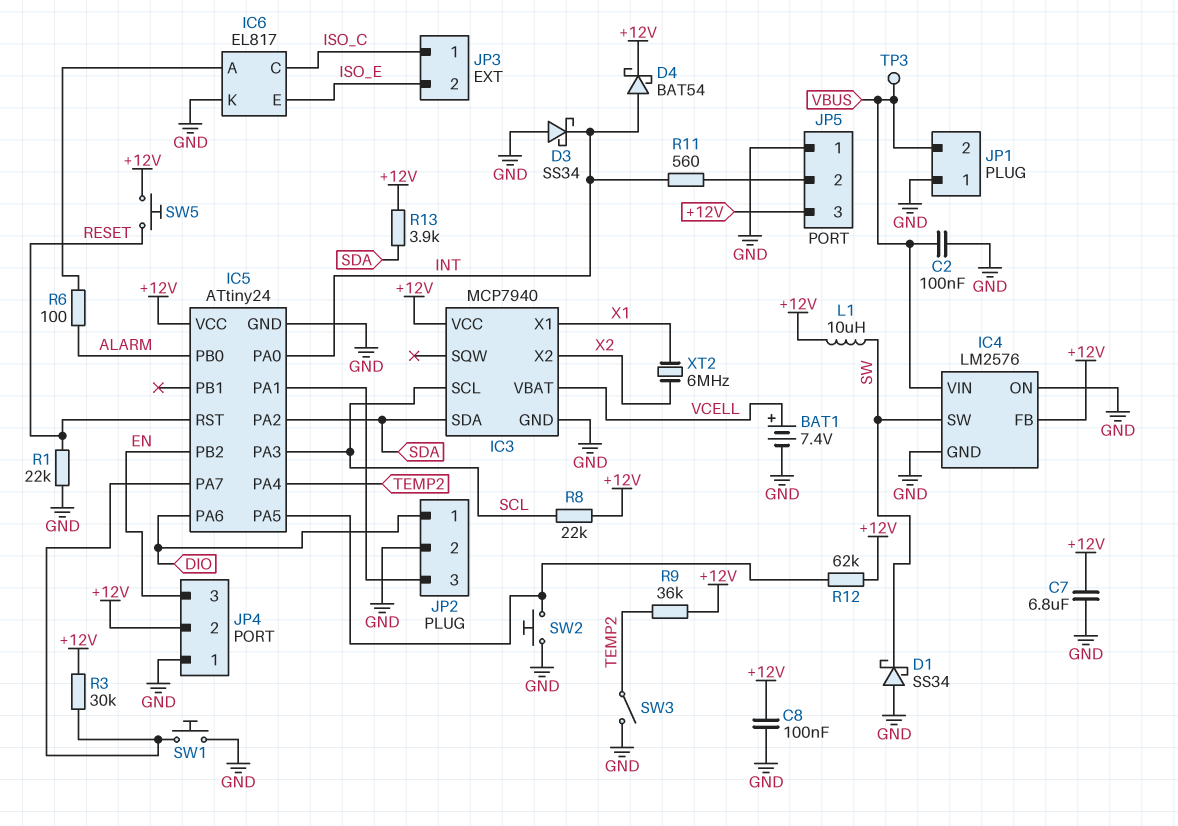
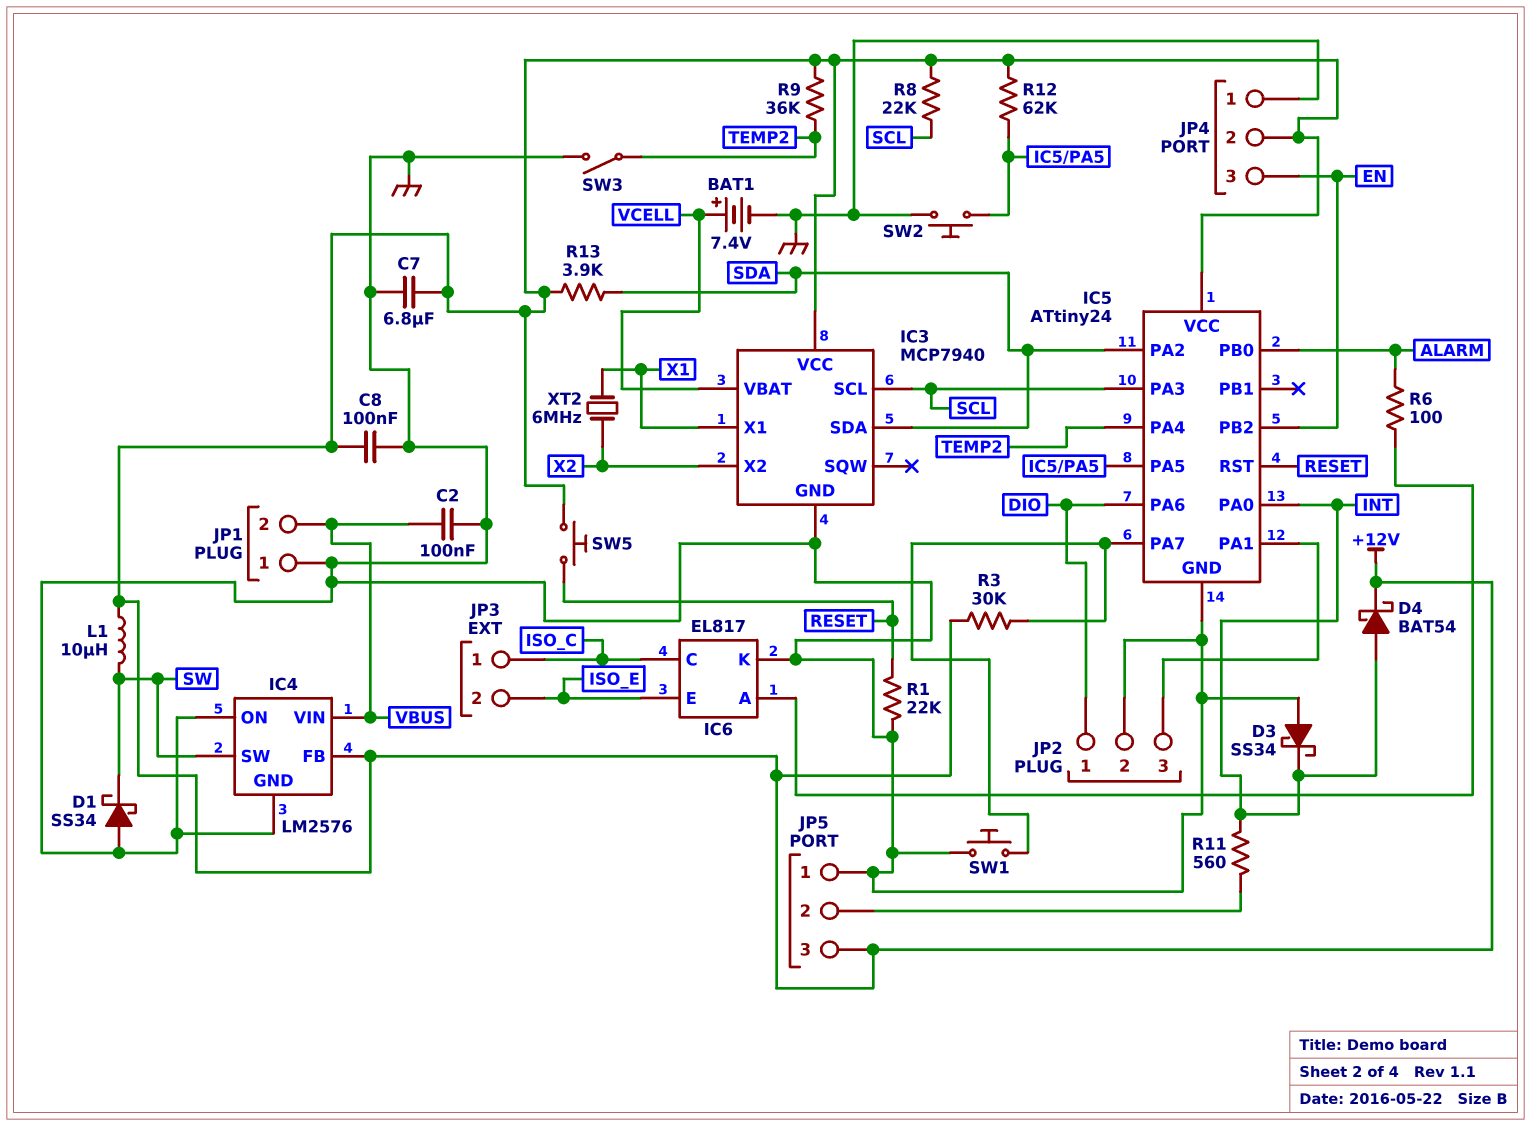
TP3: test point (VBUS) -> none

